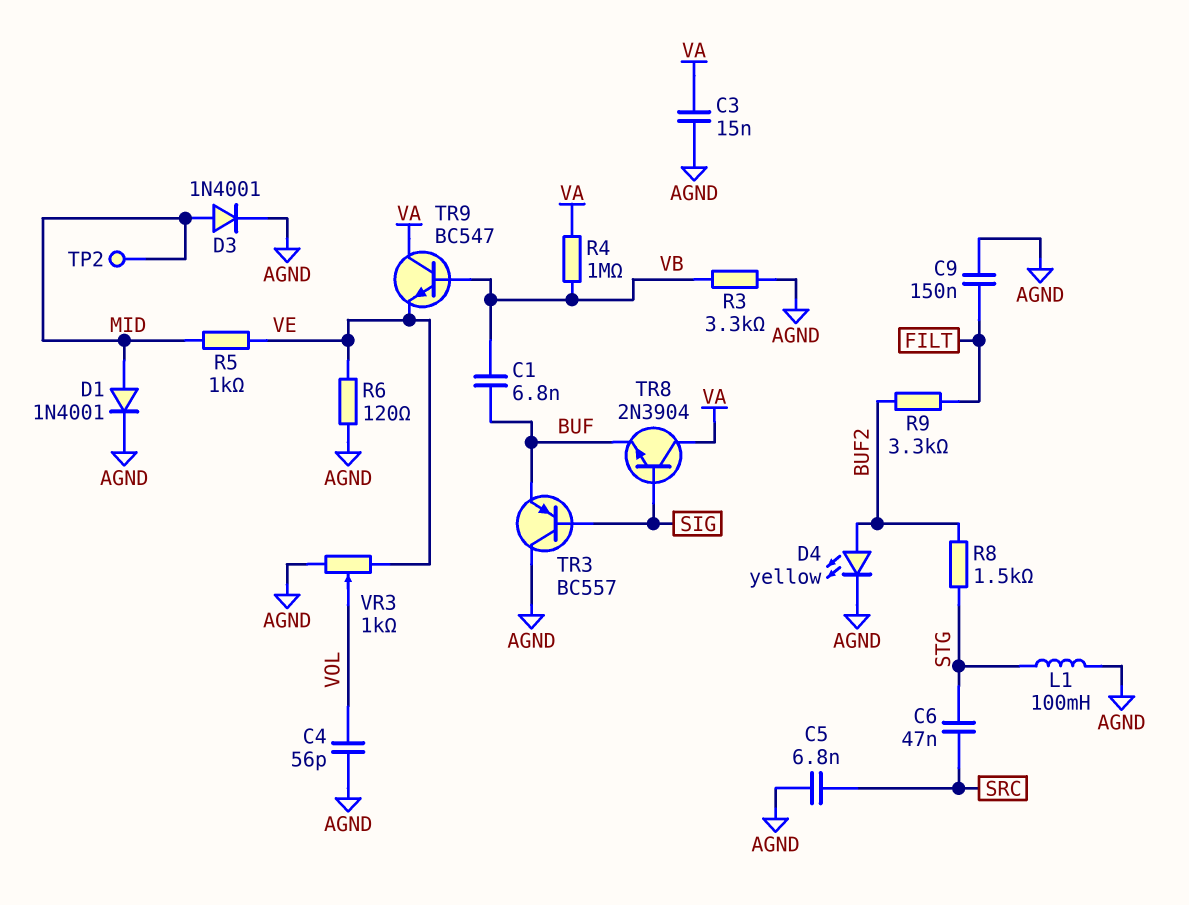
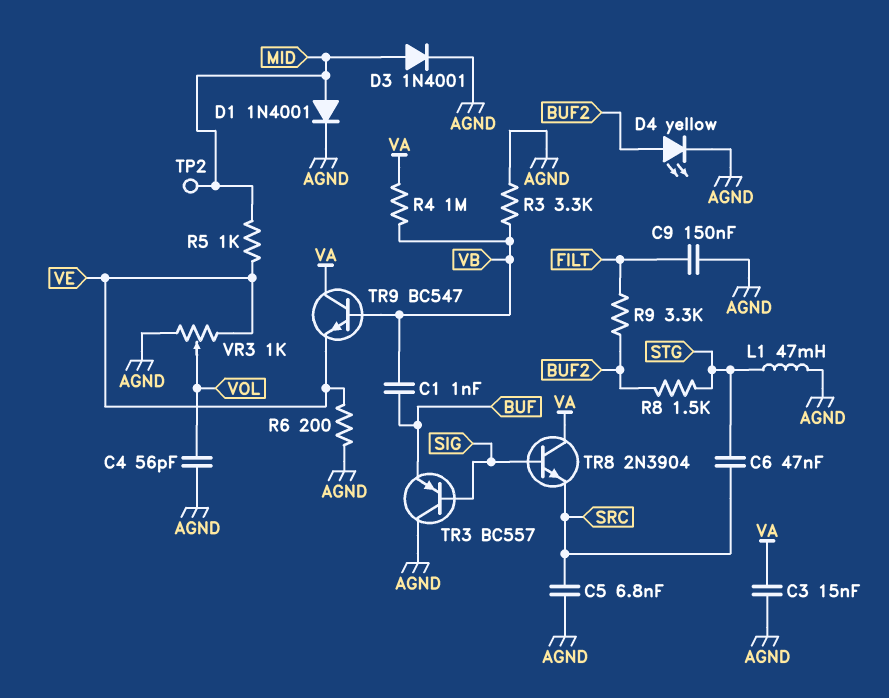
C1: 6.8nF (BUF, VB) -> 1nF (BUF, VB)
L1: 100mH (AGND, STG) -> 47mH (AGND, STG)
R6: 120 (AGND, VE) -> 200 (AGND, VE)
TR8: NPN 2N3904 (B SIG, C VA, E BUF) -> NPN 2N3904 (B SIG, C VA, E SRC)

